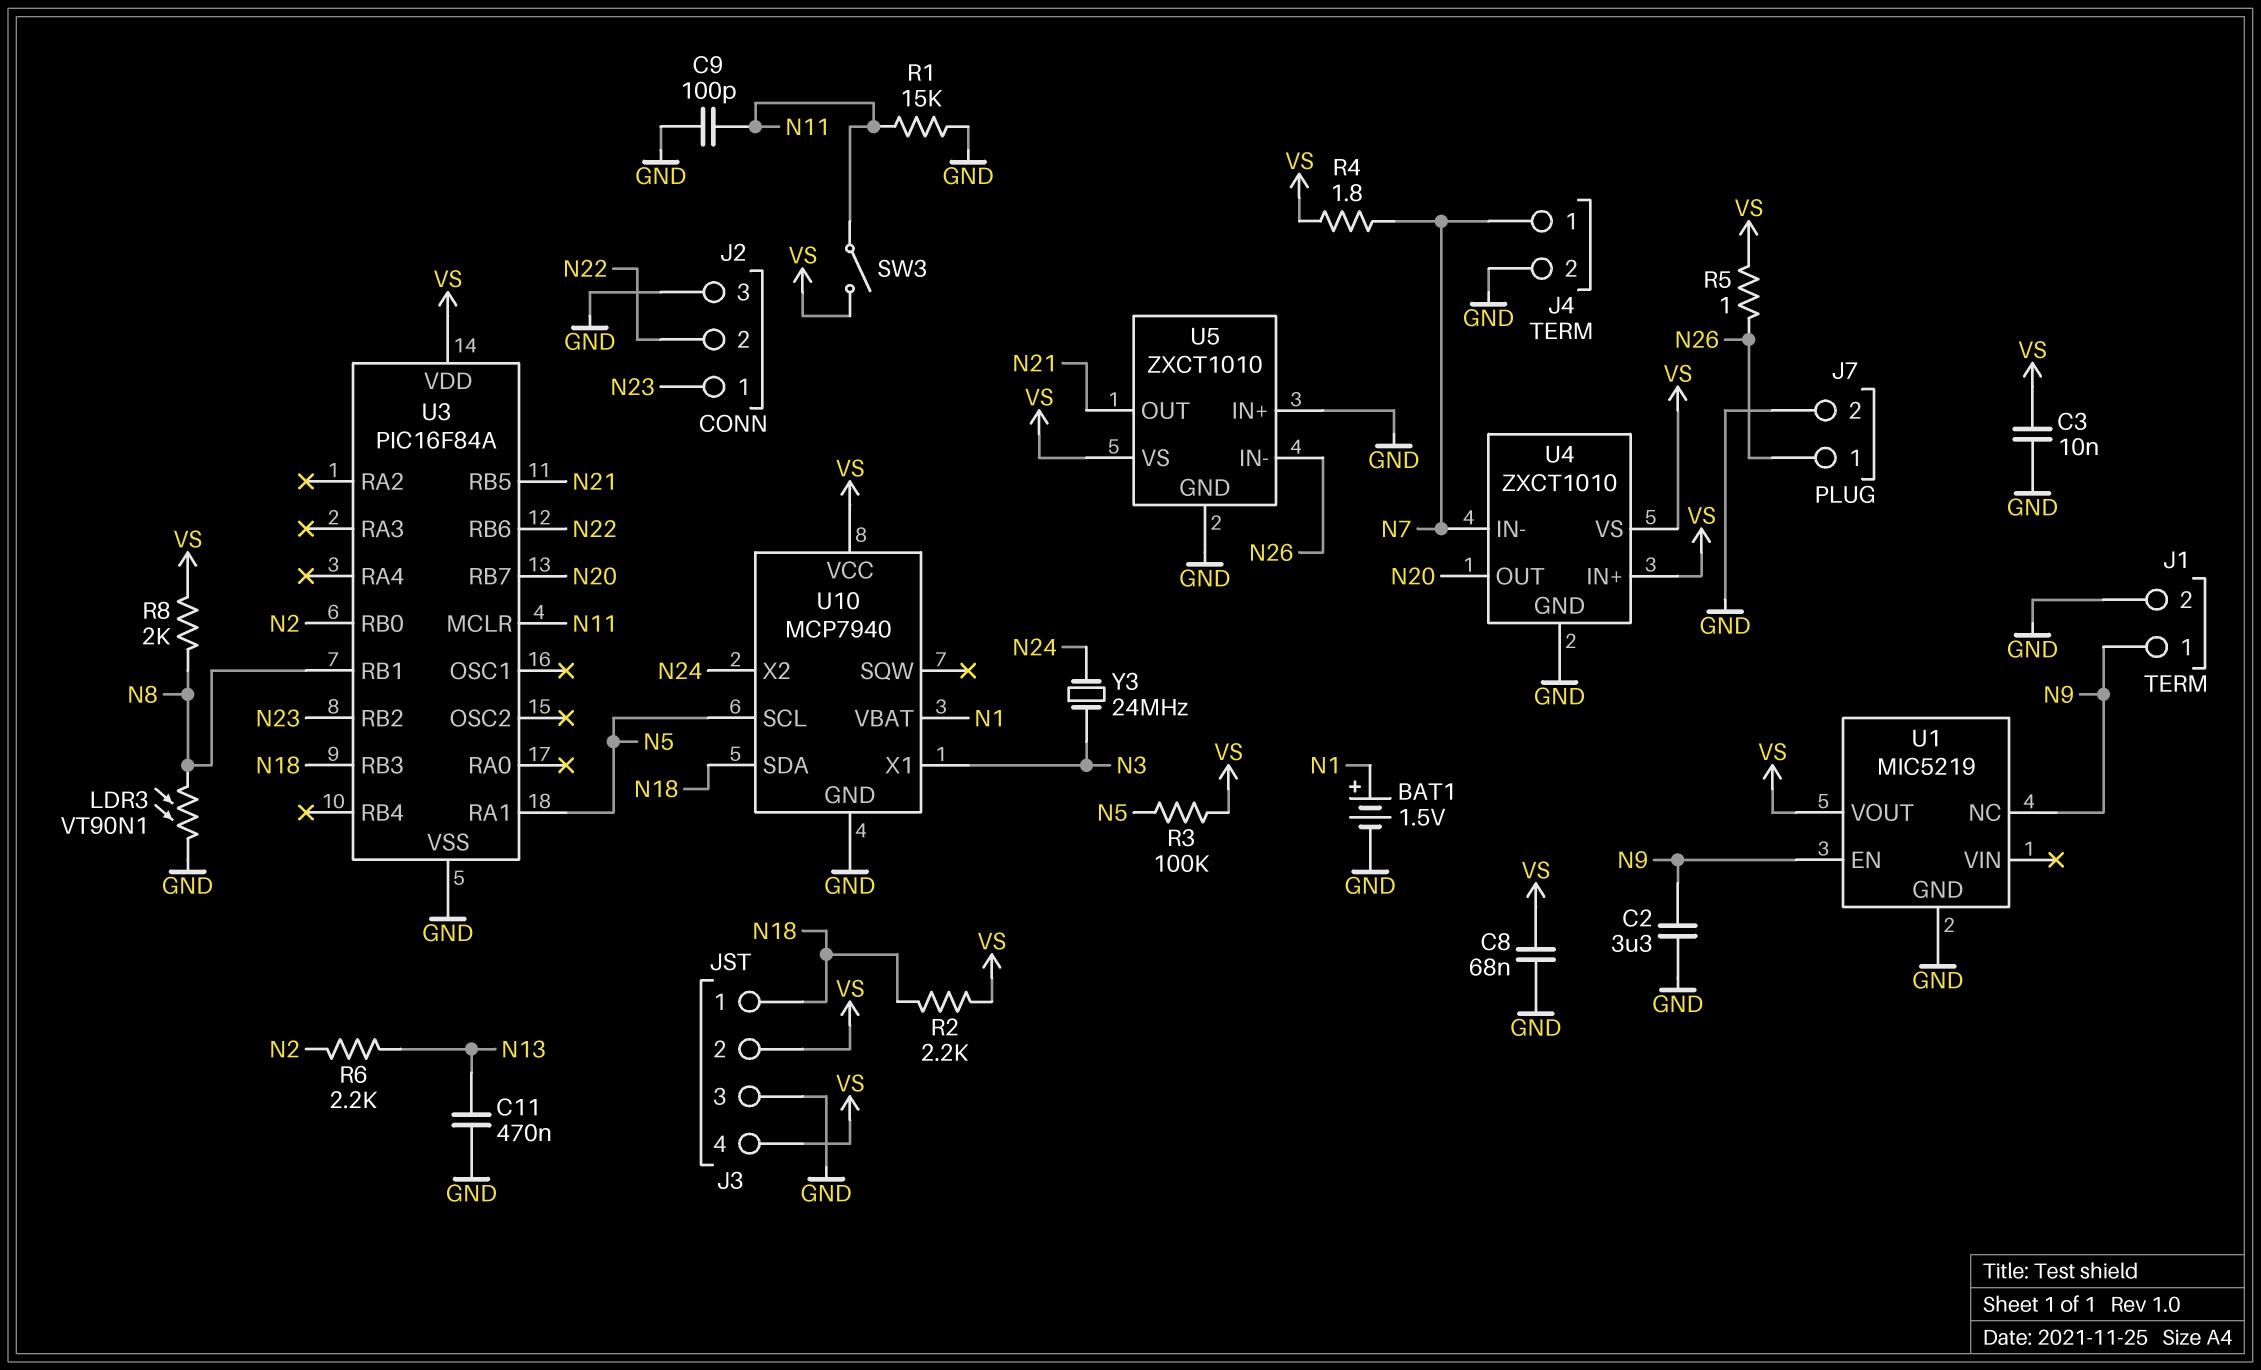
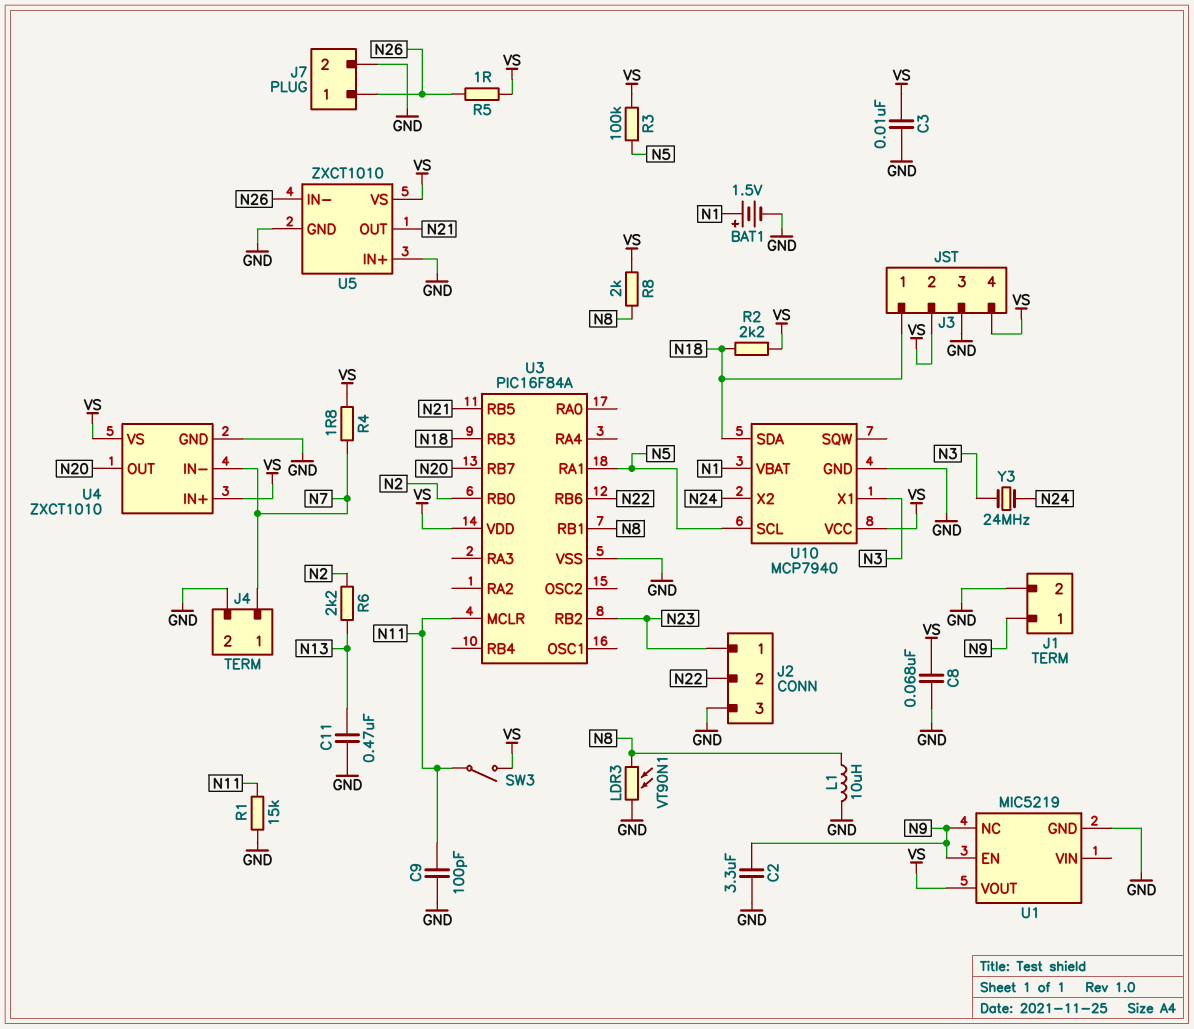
L1: none -> 10uH (GND, N8)

